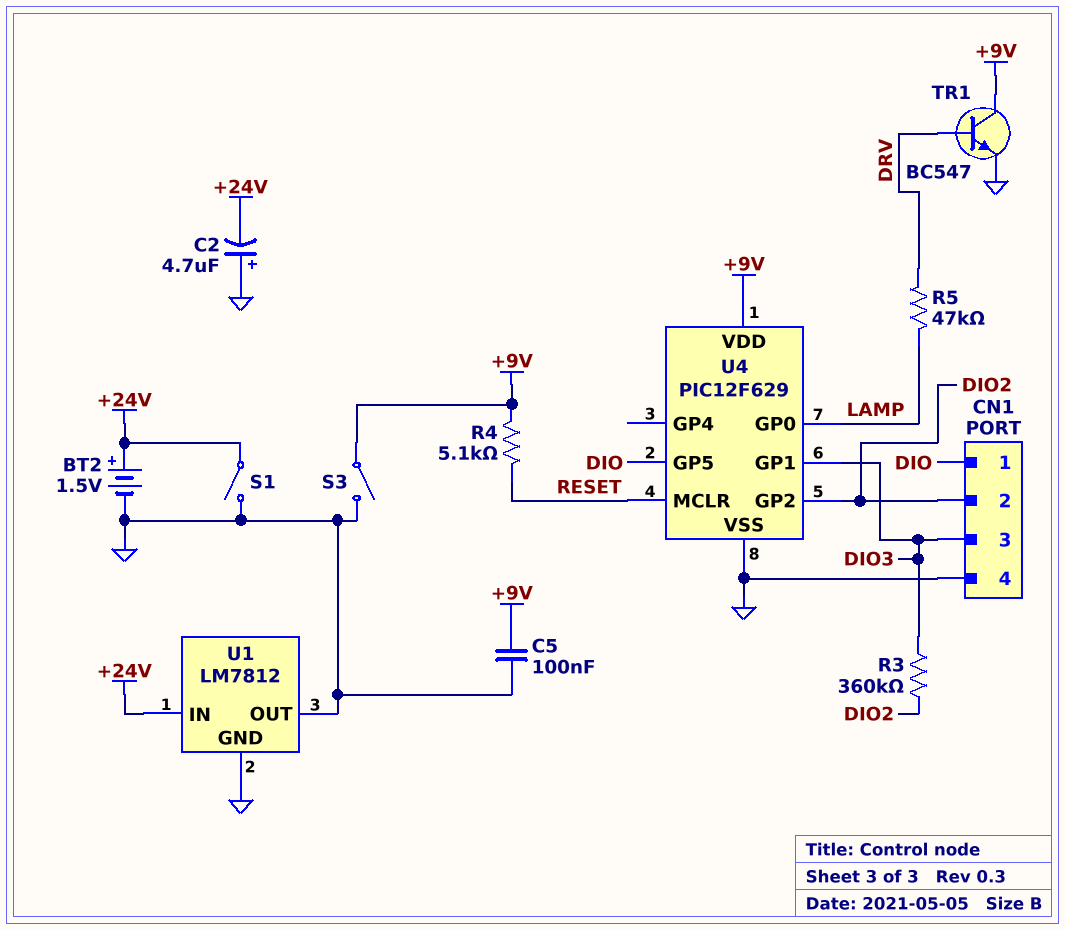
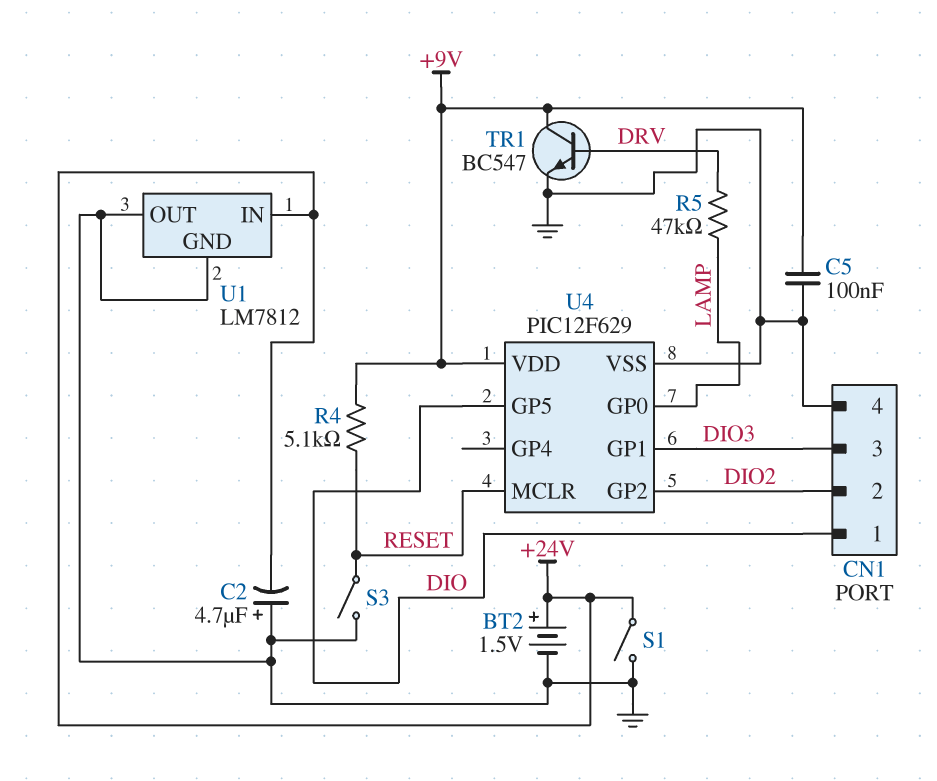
R3: 360k (DIO2, DIO3) -> none
S3: switch (+9V, GND) -> switch (GND, RESET)

